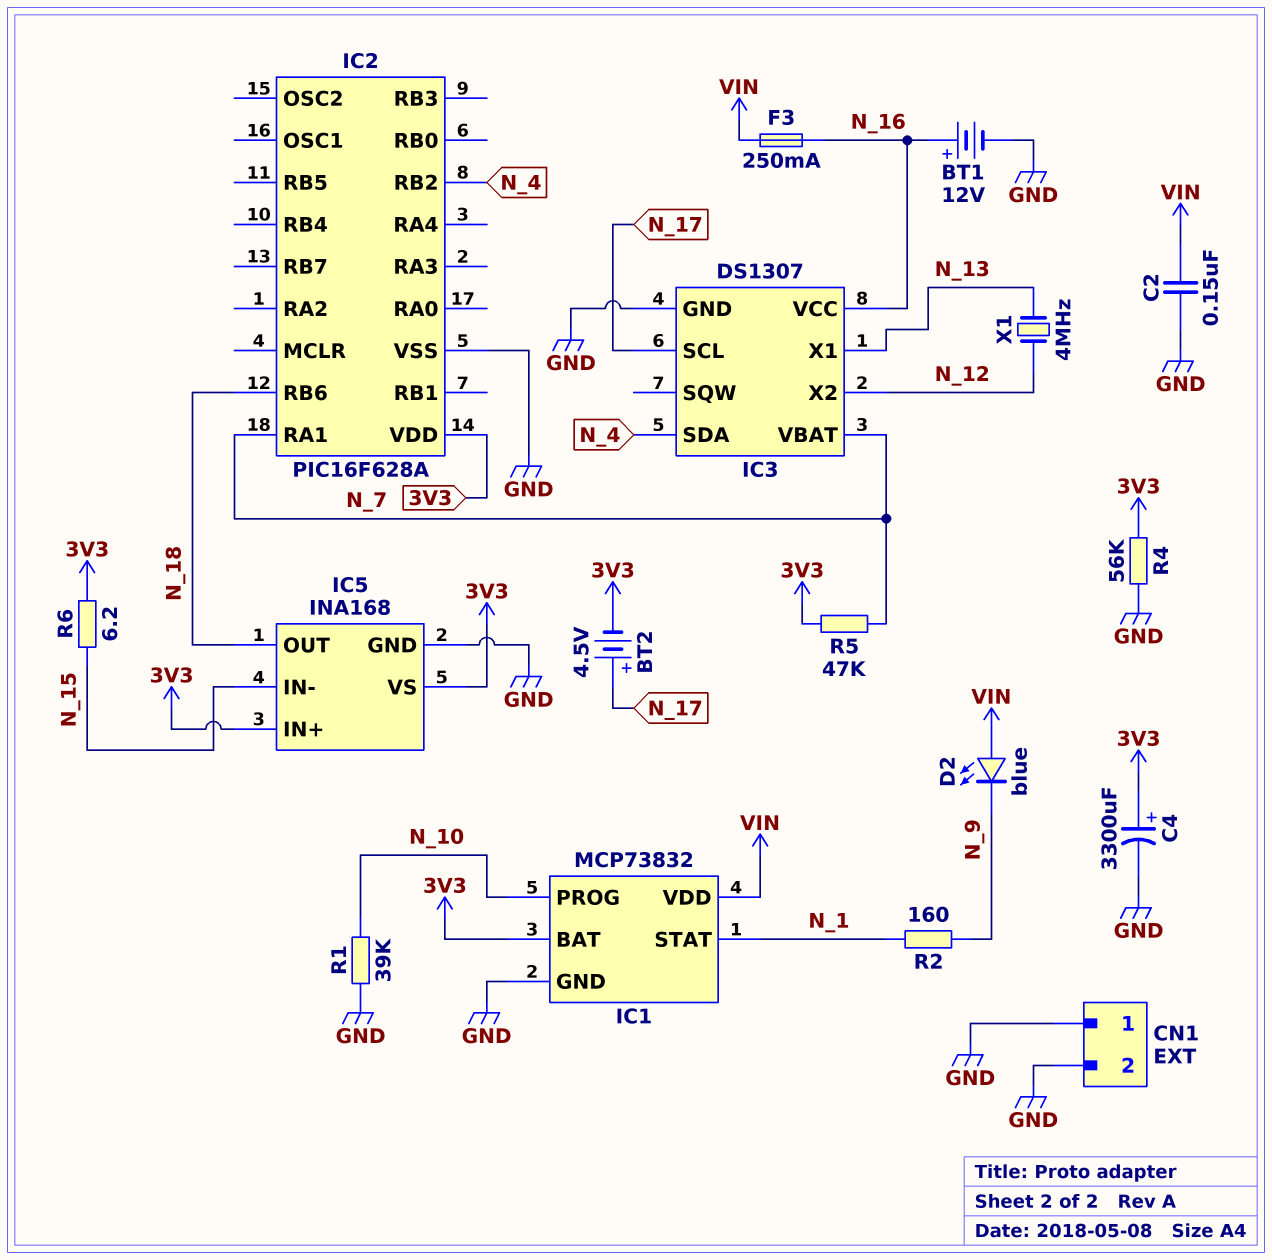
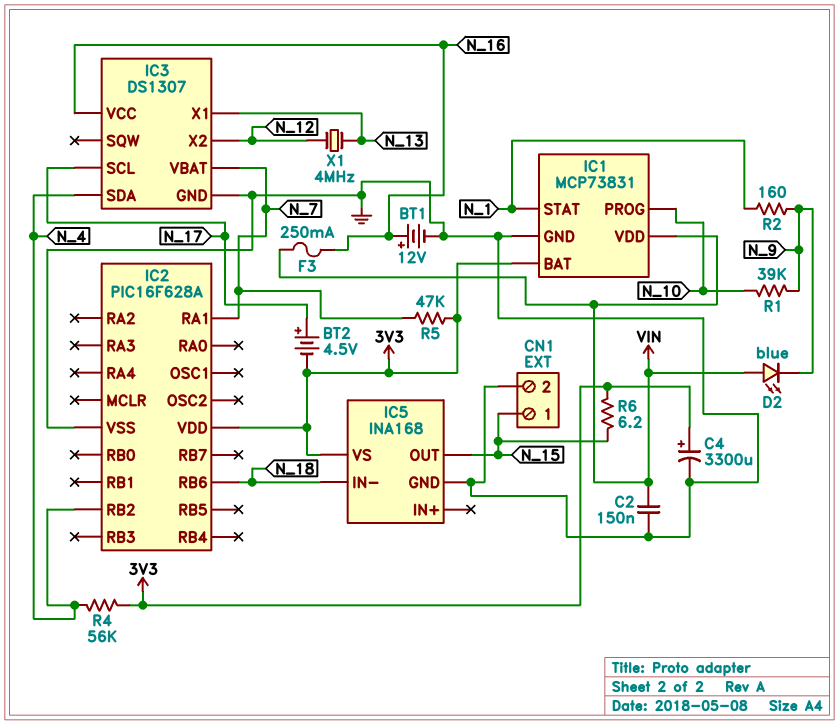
CN1 pin 1: GND -> N_15
IC1: MCP73832 -> MCP73831
IC5 pin IN+: 3V3 -> none
IC5 pin IN-: N_15 -> N_18
IC5 pin OUT: N_18 -> N_15
R1: 39k (GND, N_10) -> 39k (N_9, N_10)
R4: 56k (3V3, GND) -> 56k (3V3, N_4)

